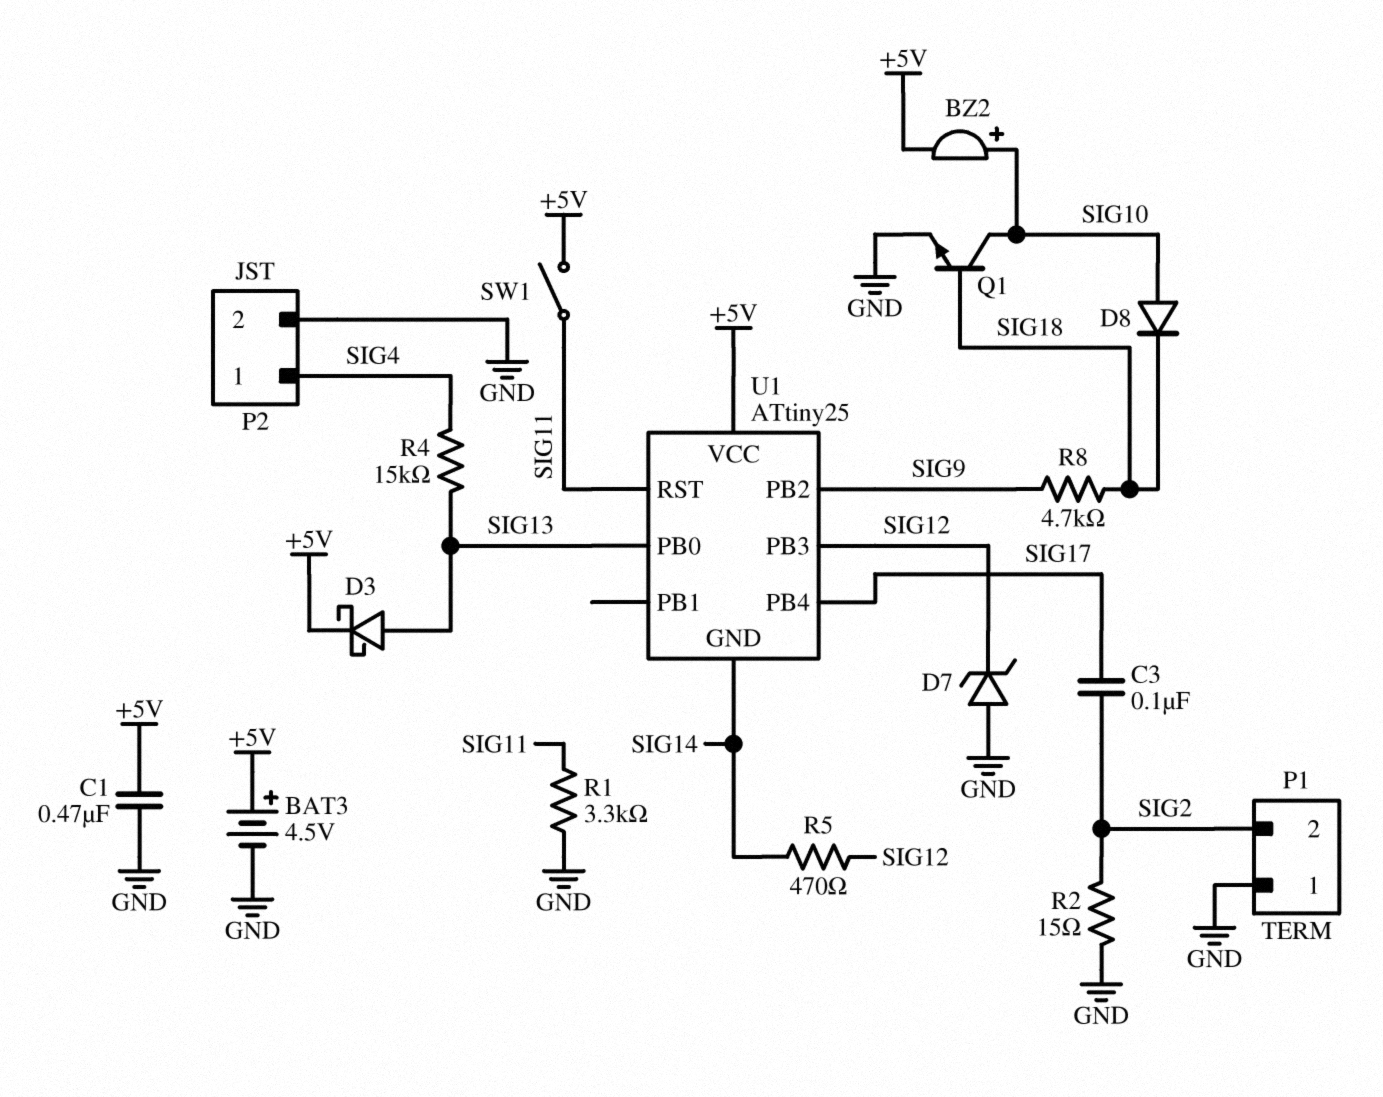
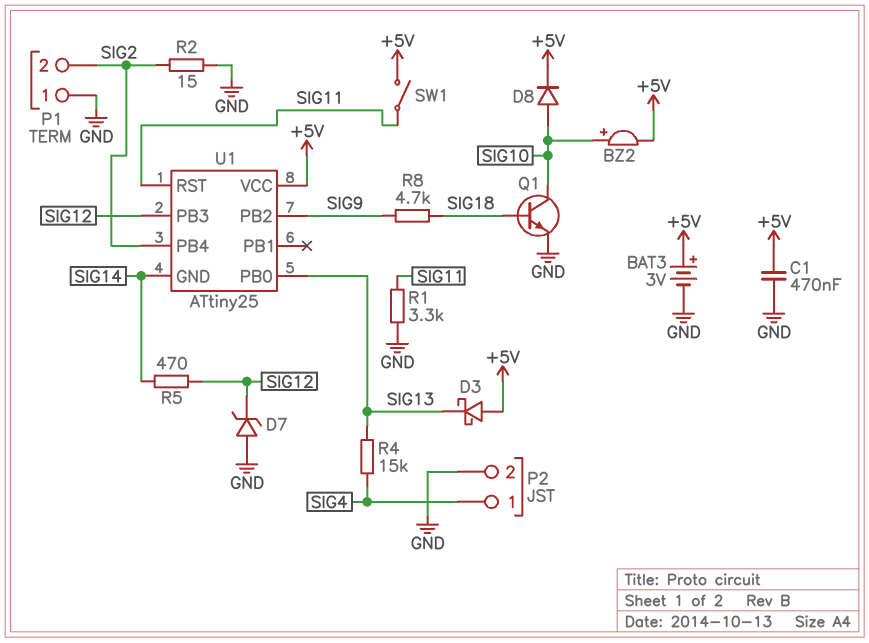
BAT3: 4.5V (plus +5V, minus GND) -> 3V (plus +5V, minus GND)
C3: 100nF (SIG2, SIG17) -> none
D3: schottky (A SIG13, K +5V) -> schottky (A +5V, K SIG13)
D8: diode (A SIG10, K SIG18) -> diode (A SIG10, K +5V)
U1 pin PB4: SIG17 -> SIG2

